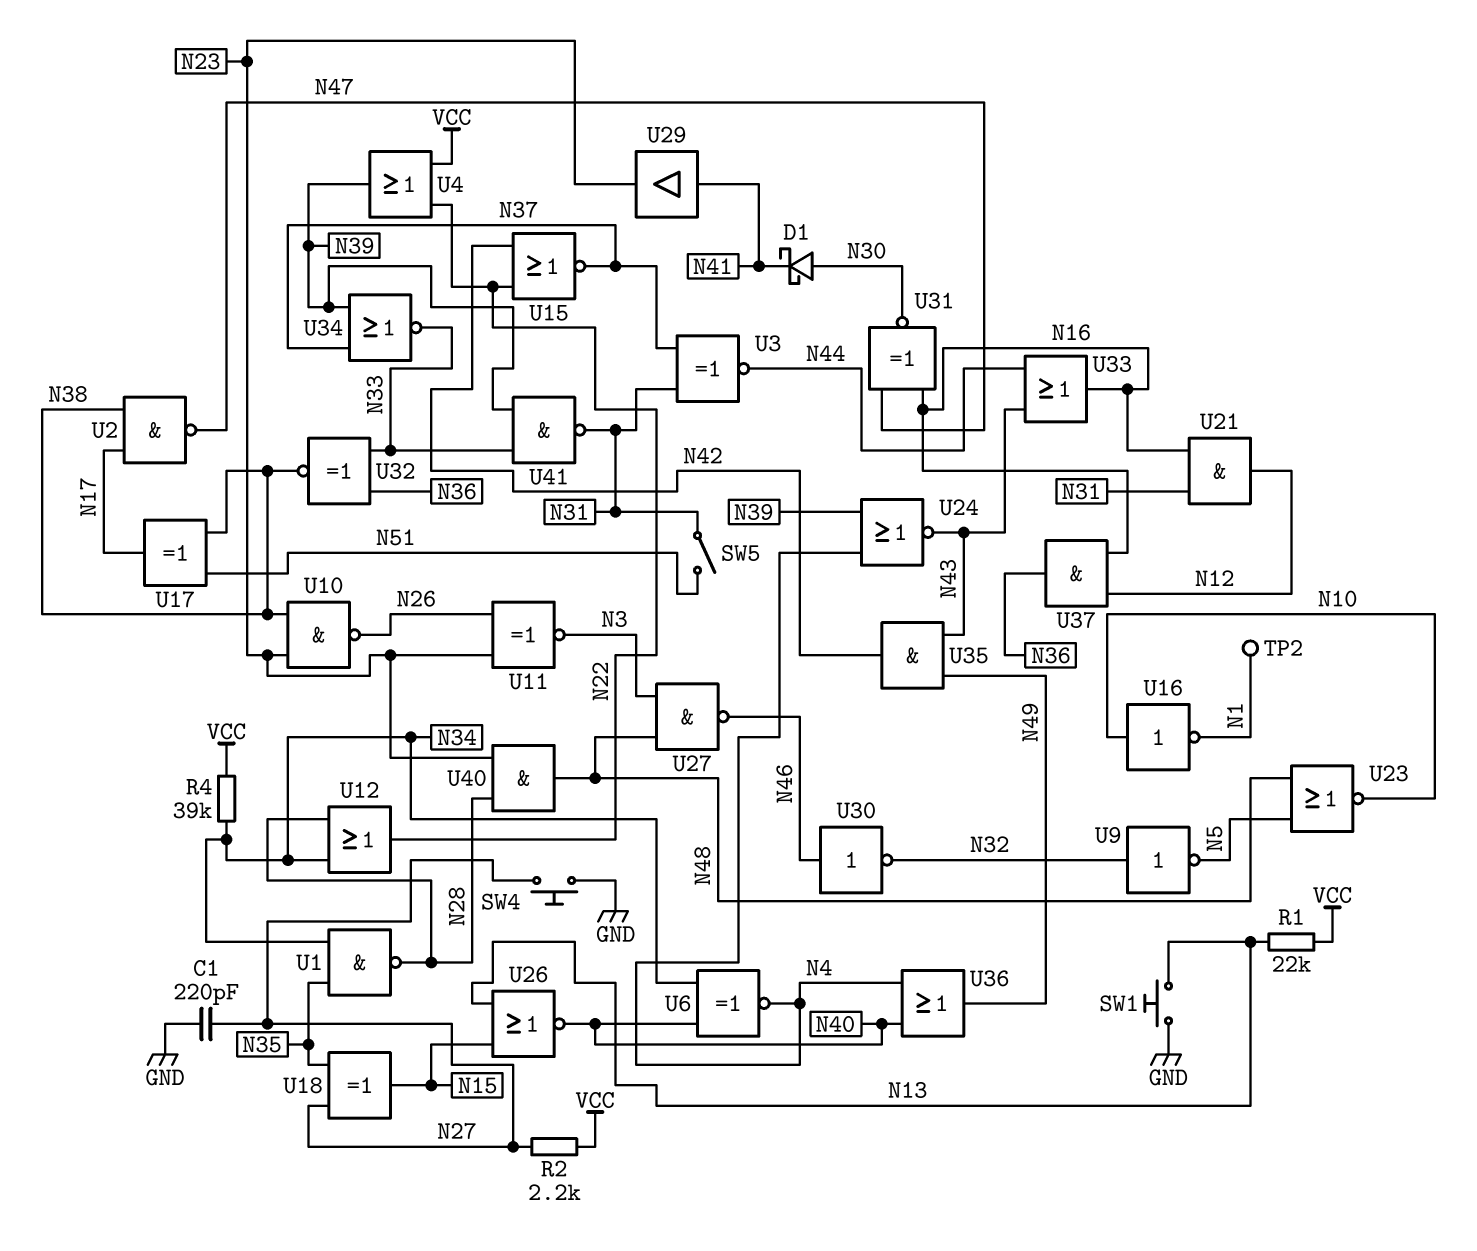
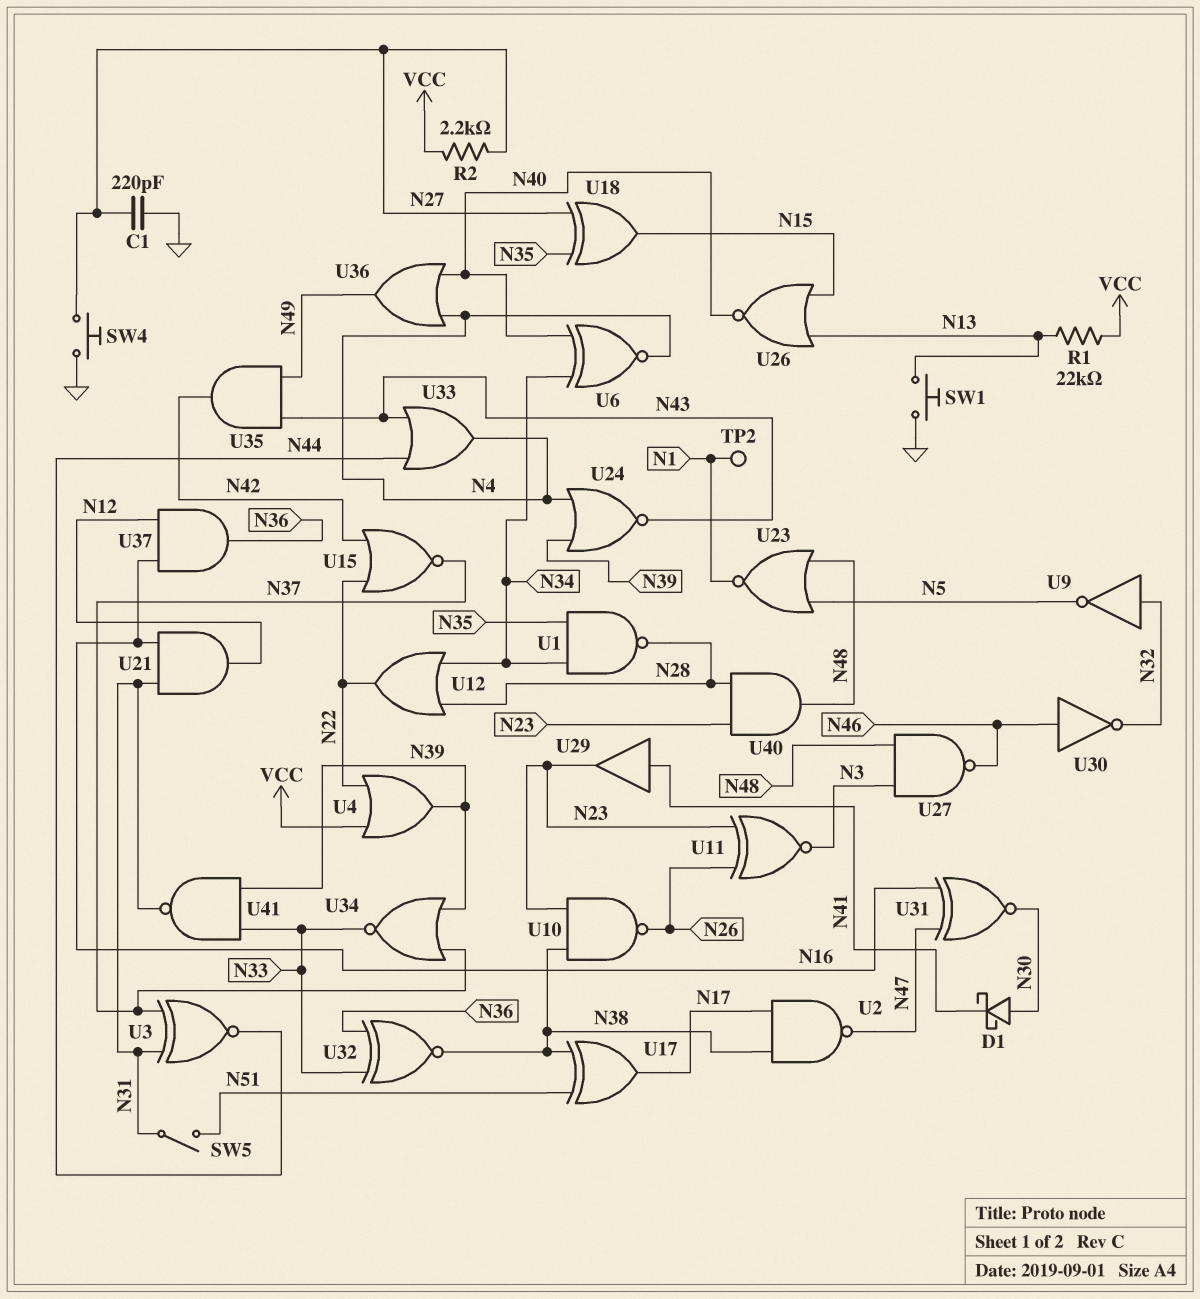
R4: 39k (N34, VCC) -> none
U16: NOT (in N10, out N1) -> none
U23: NOR (in N5, in N48, out N10) -> NOR (in N5, in N48, out N1)
U33: OR (in N43, in N44, out N16) -> OR (in N43, in N44, out N4)

